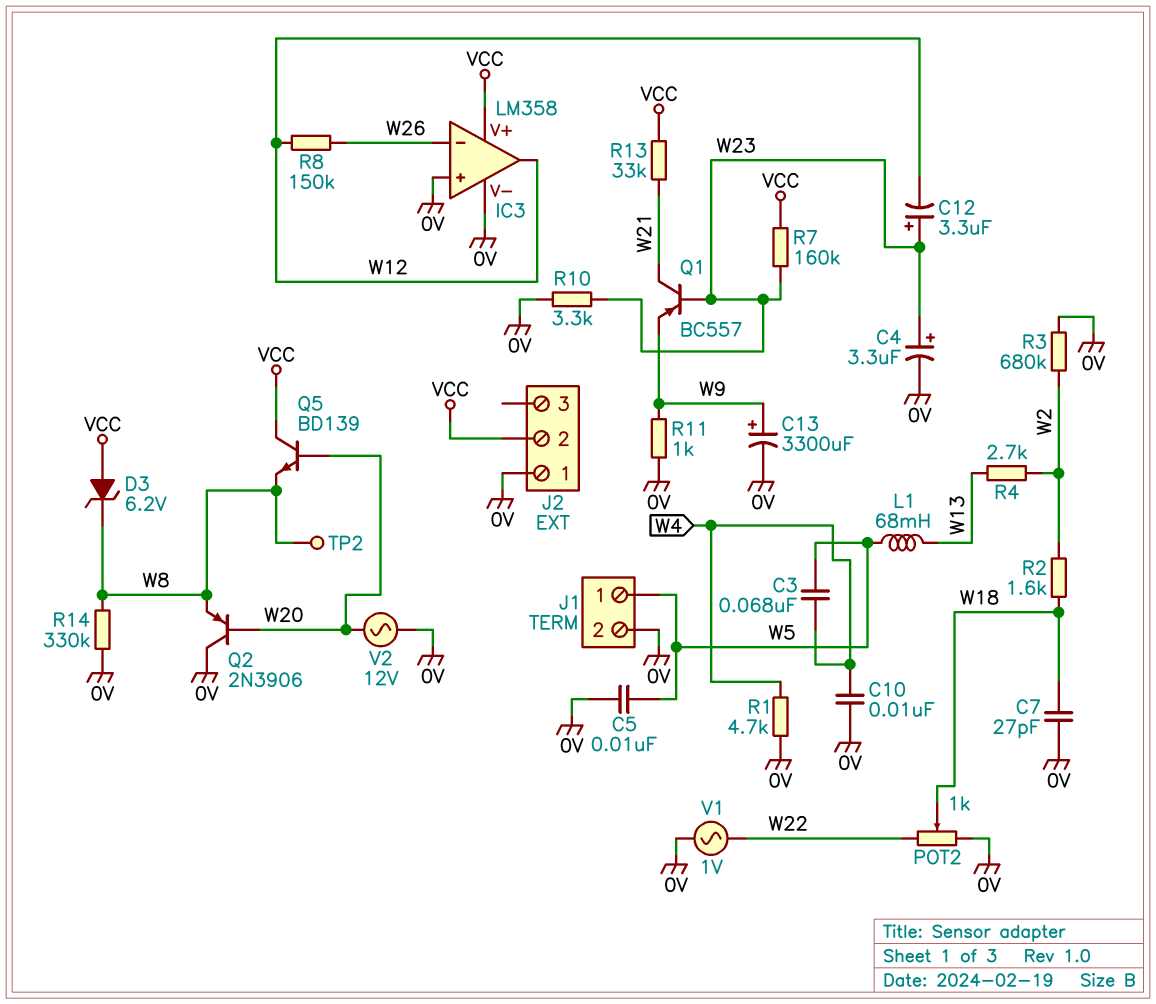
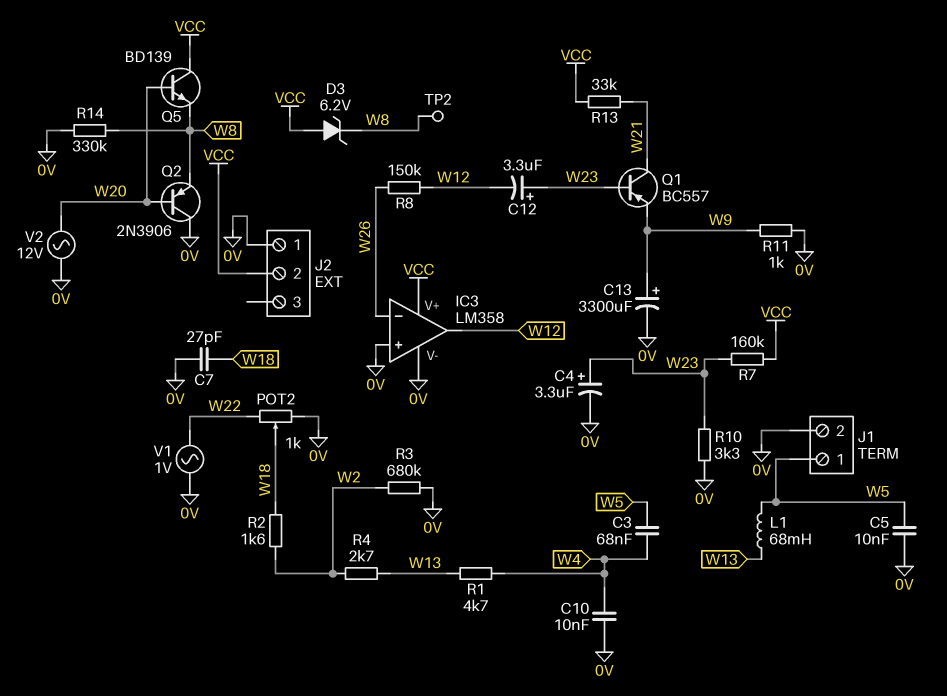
R1: 4.7k (0V, W4) -> 4.7k (W4, W13)

